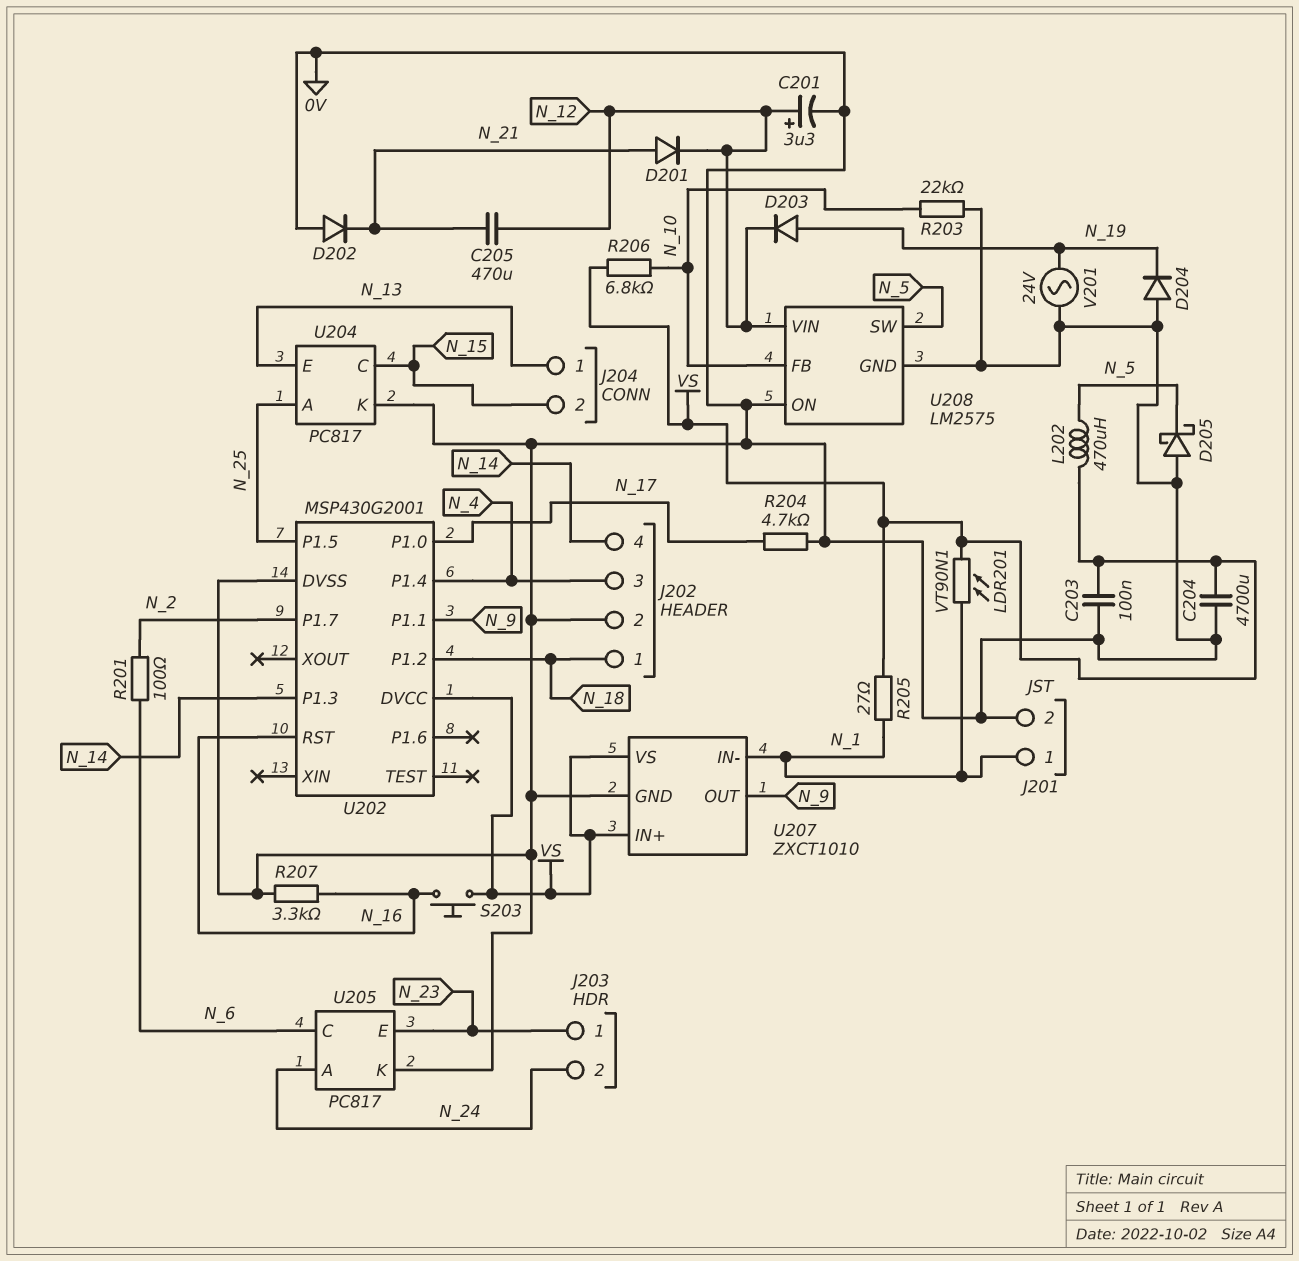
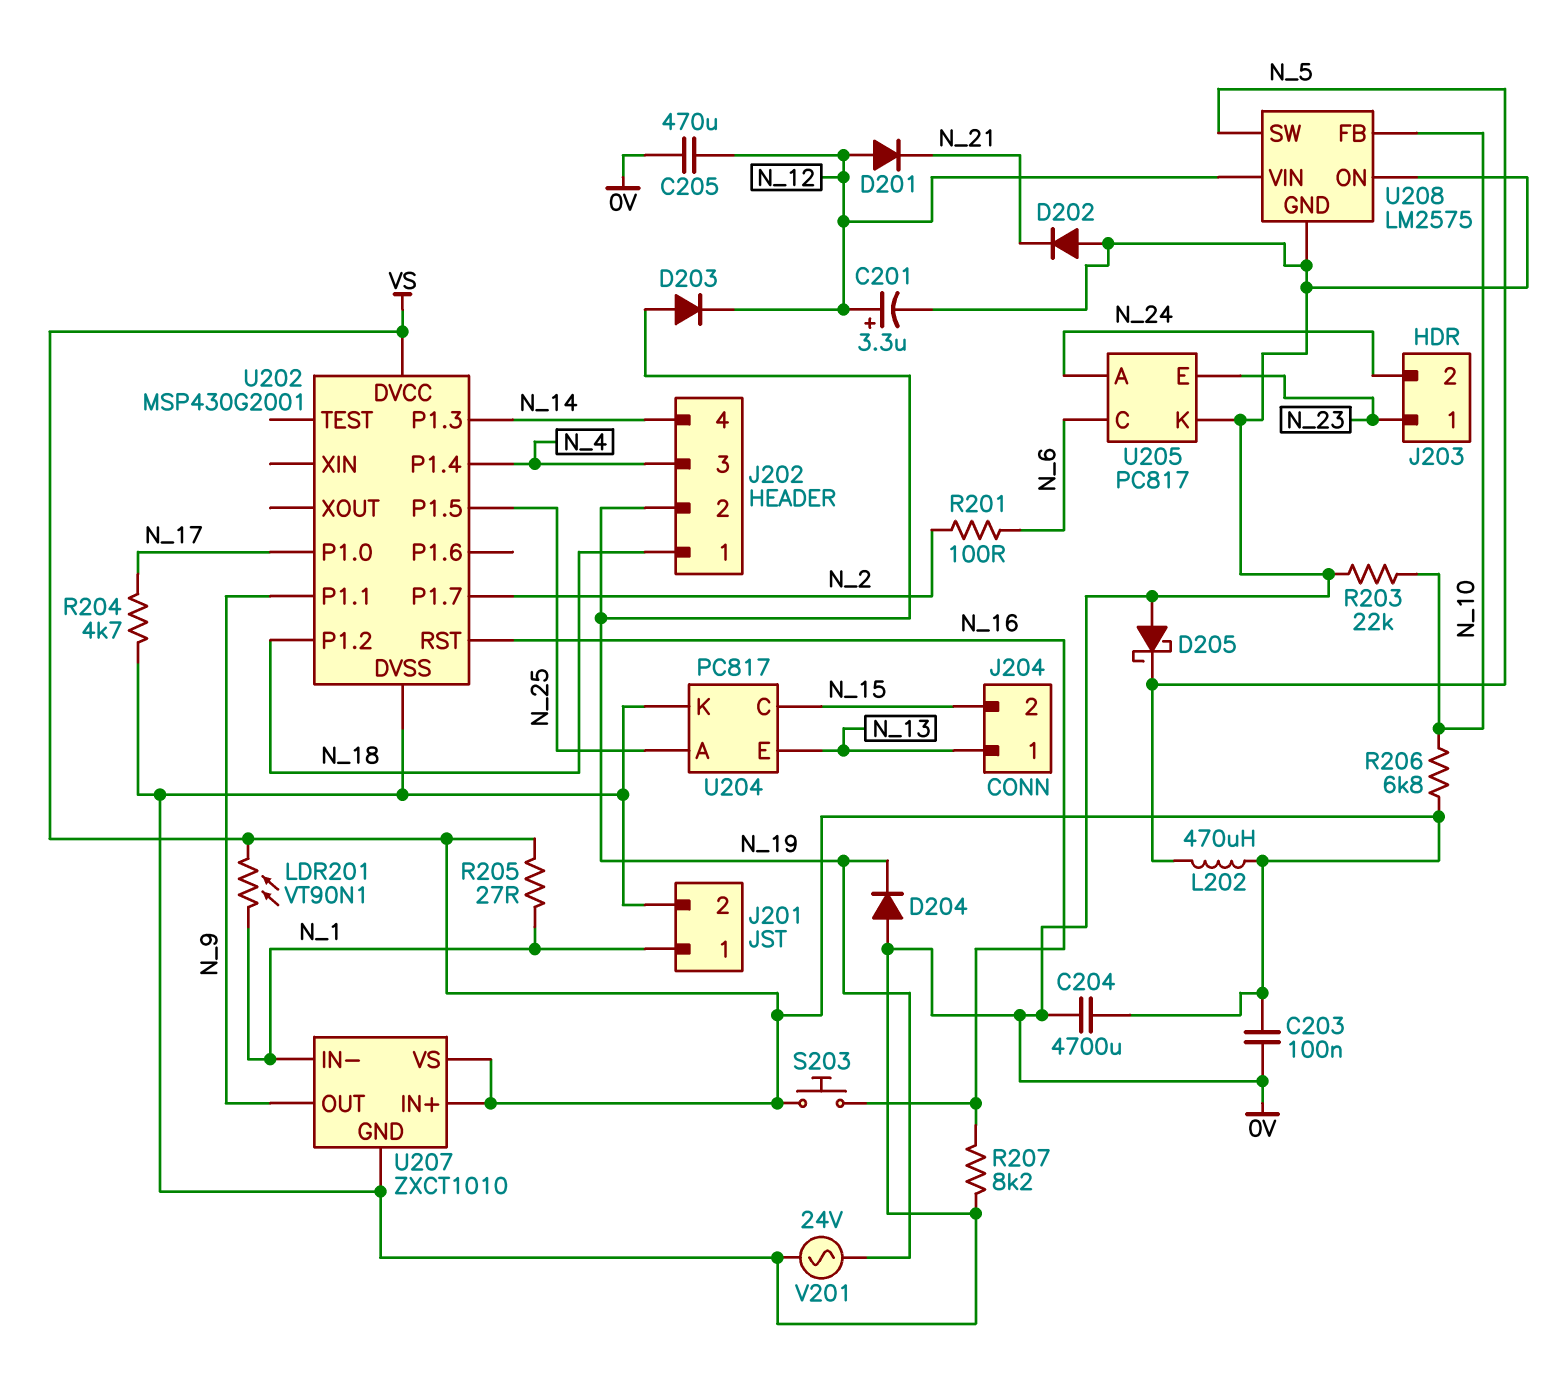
C205: 470uF (N_12, N_21) -> 470uF (0V, N_12)
D201: diode (A N_21, K N_12) -> diode (A N_12, K N_21)
J202 pin 2: 0V -> N_19
R207: 3.3k (0V, N_16) -> 8.2k (0V, N_16)

